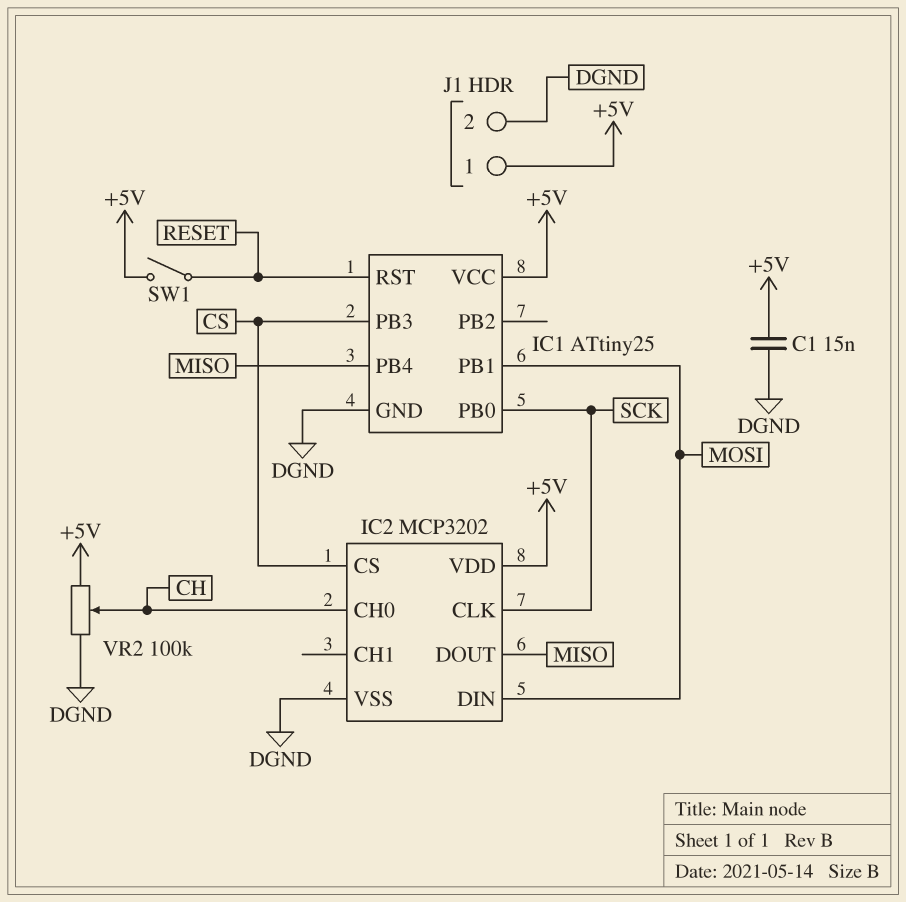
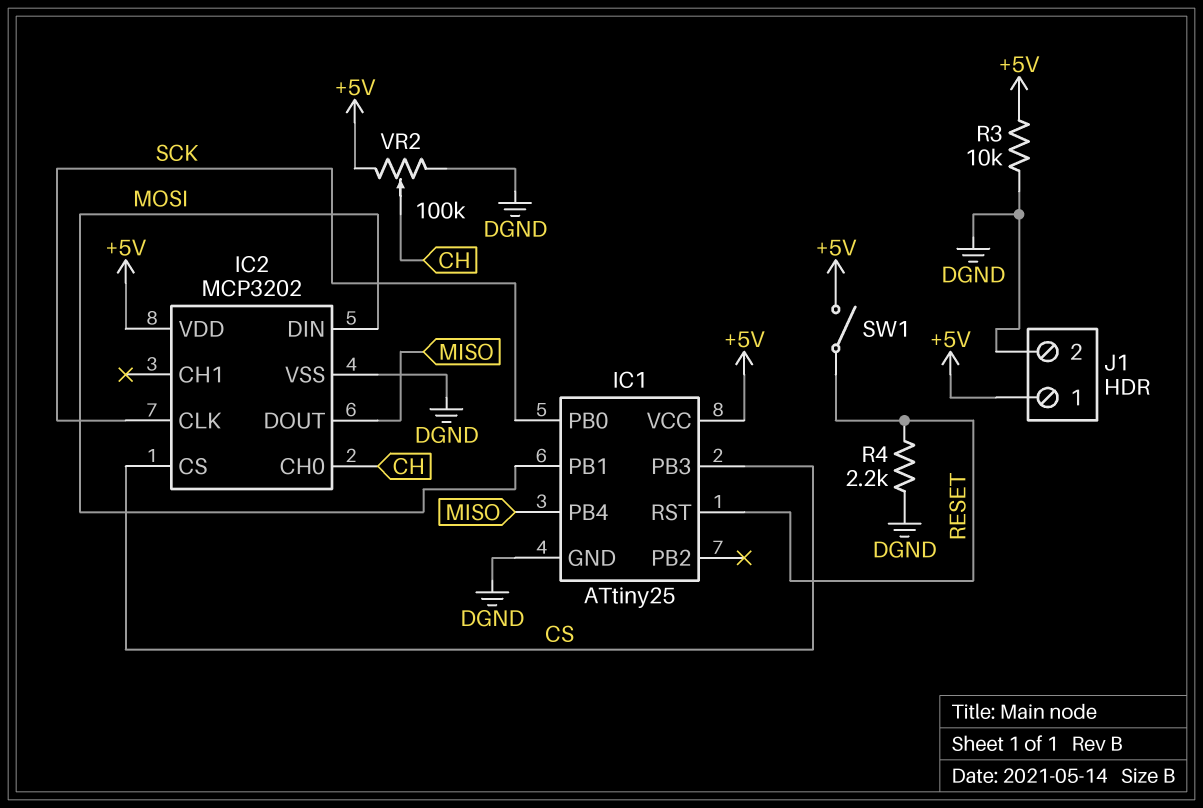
C1: 15nF (+5V, DGND) -> none
R3: none -> 10k (+5V, DGND)
R4: none -> 2.2k (DGND, RESET)

